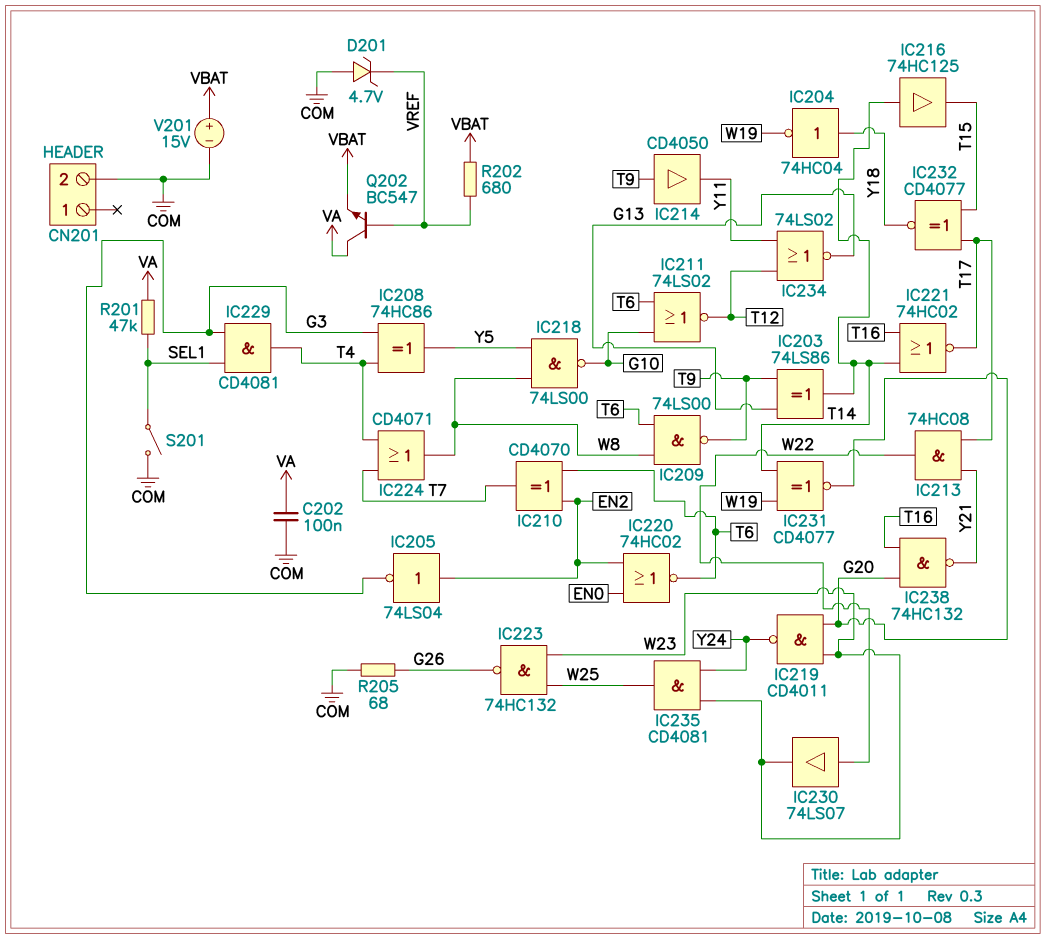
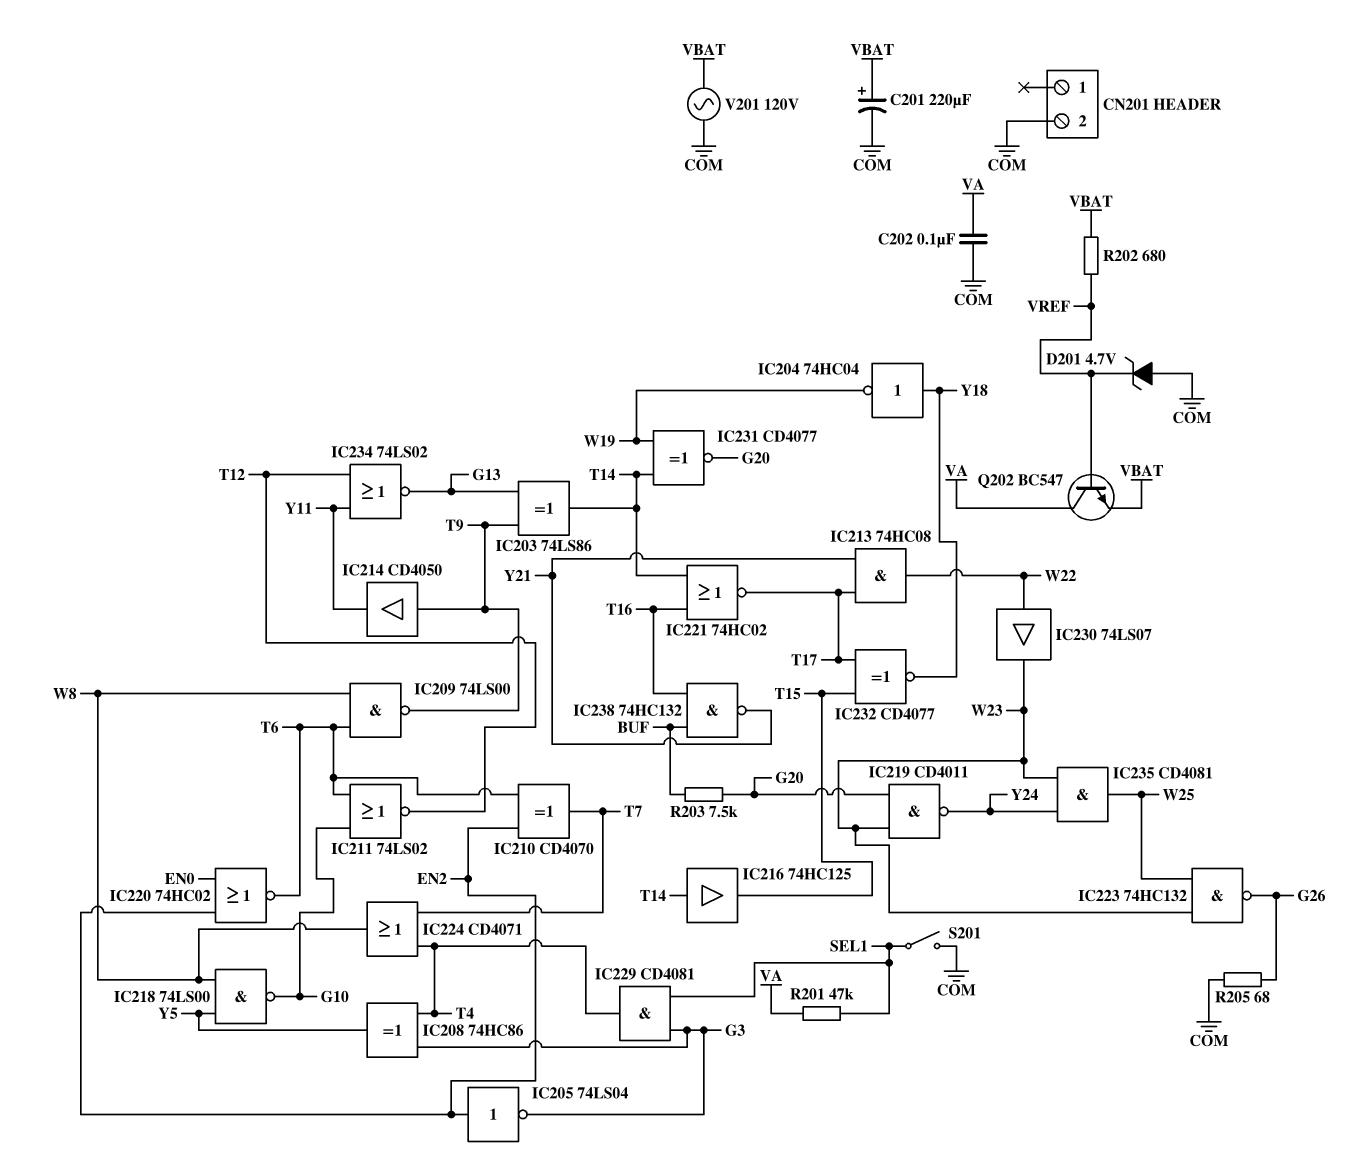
C201: none -> 220uF (plus VBAT, minus COM)
IC238: NAND 74HC132 (in G20, in T16, out Y21) -> NAND 74HC132 (in BUF, in T16, out Y21)
R203: none -> 7.5k (BUF, G20)
V201: 15V (plus VBAT, minus COM) -> AC 120V (COM, VBAT)

